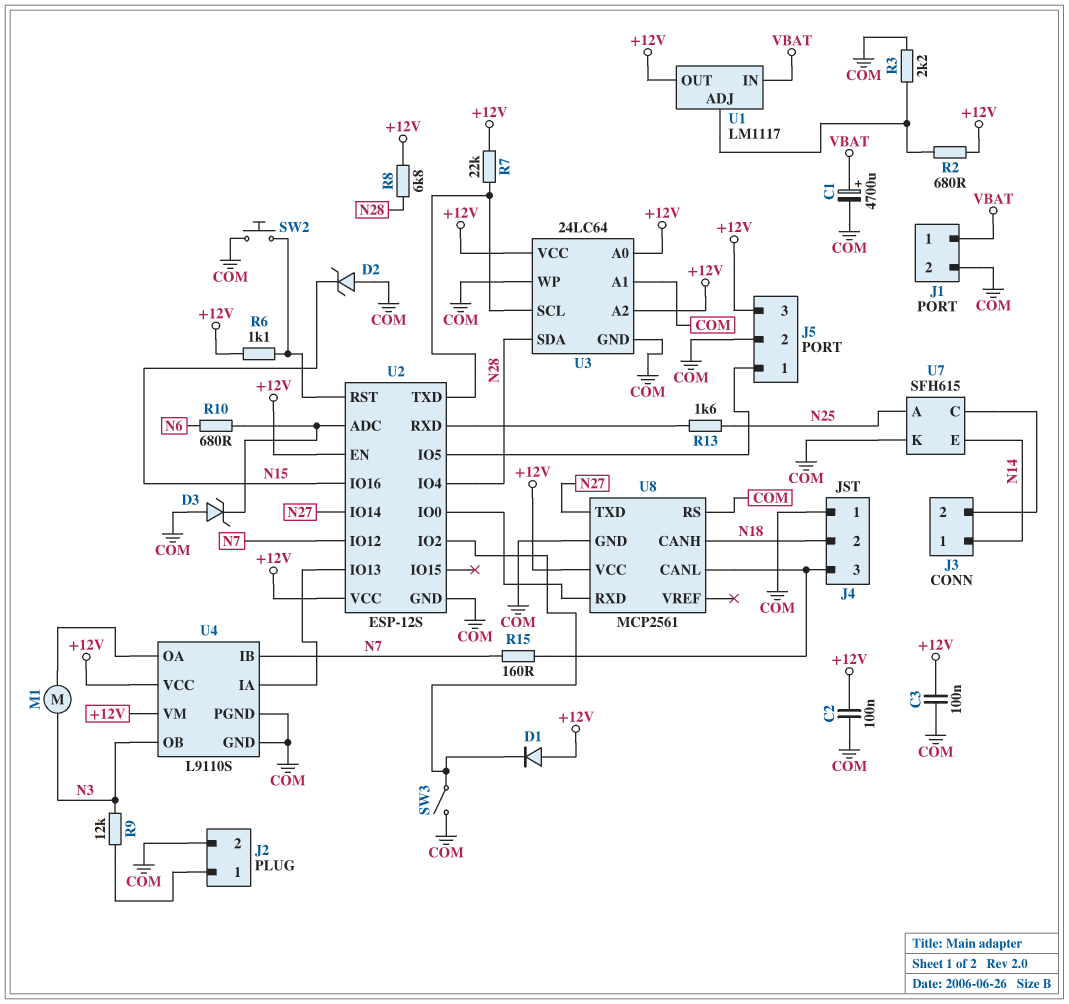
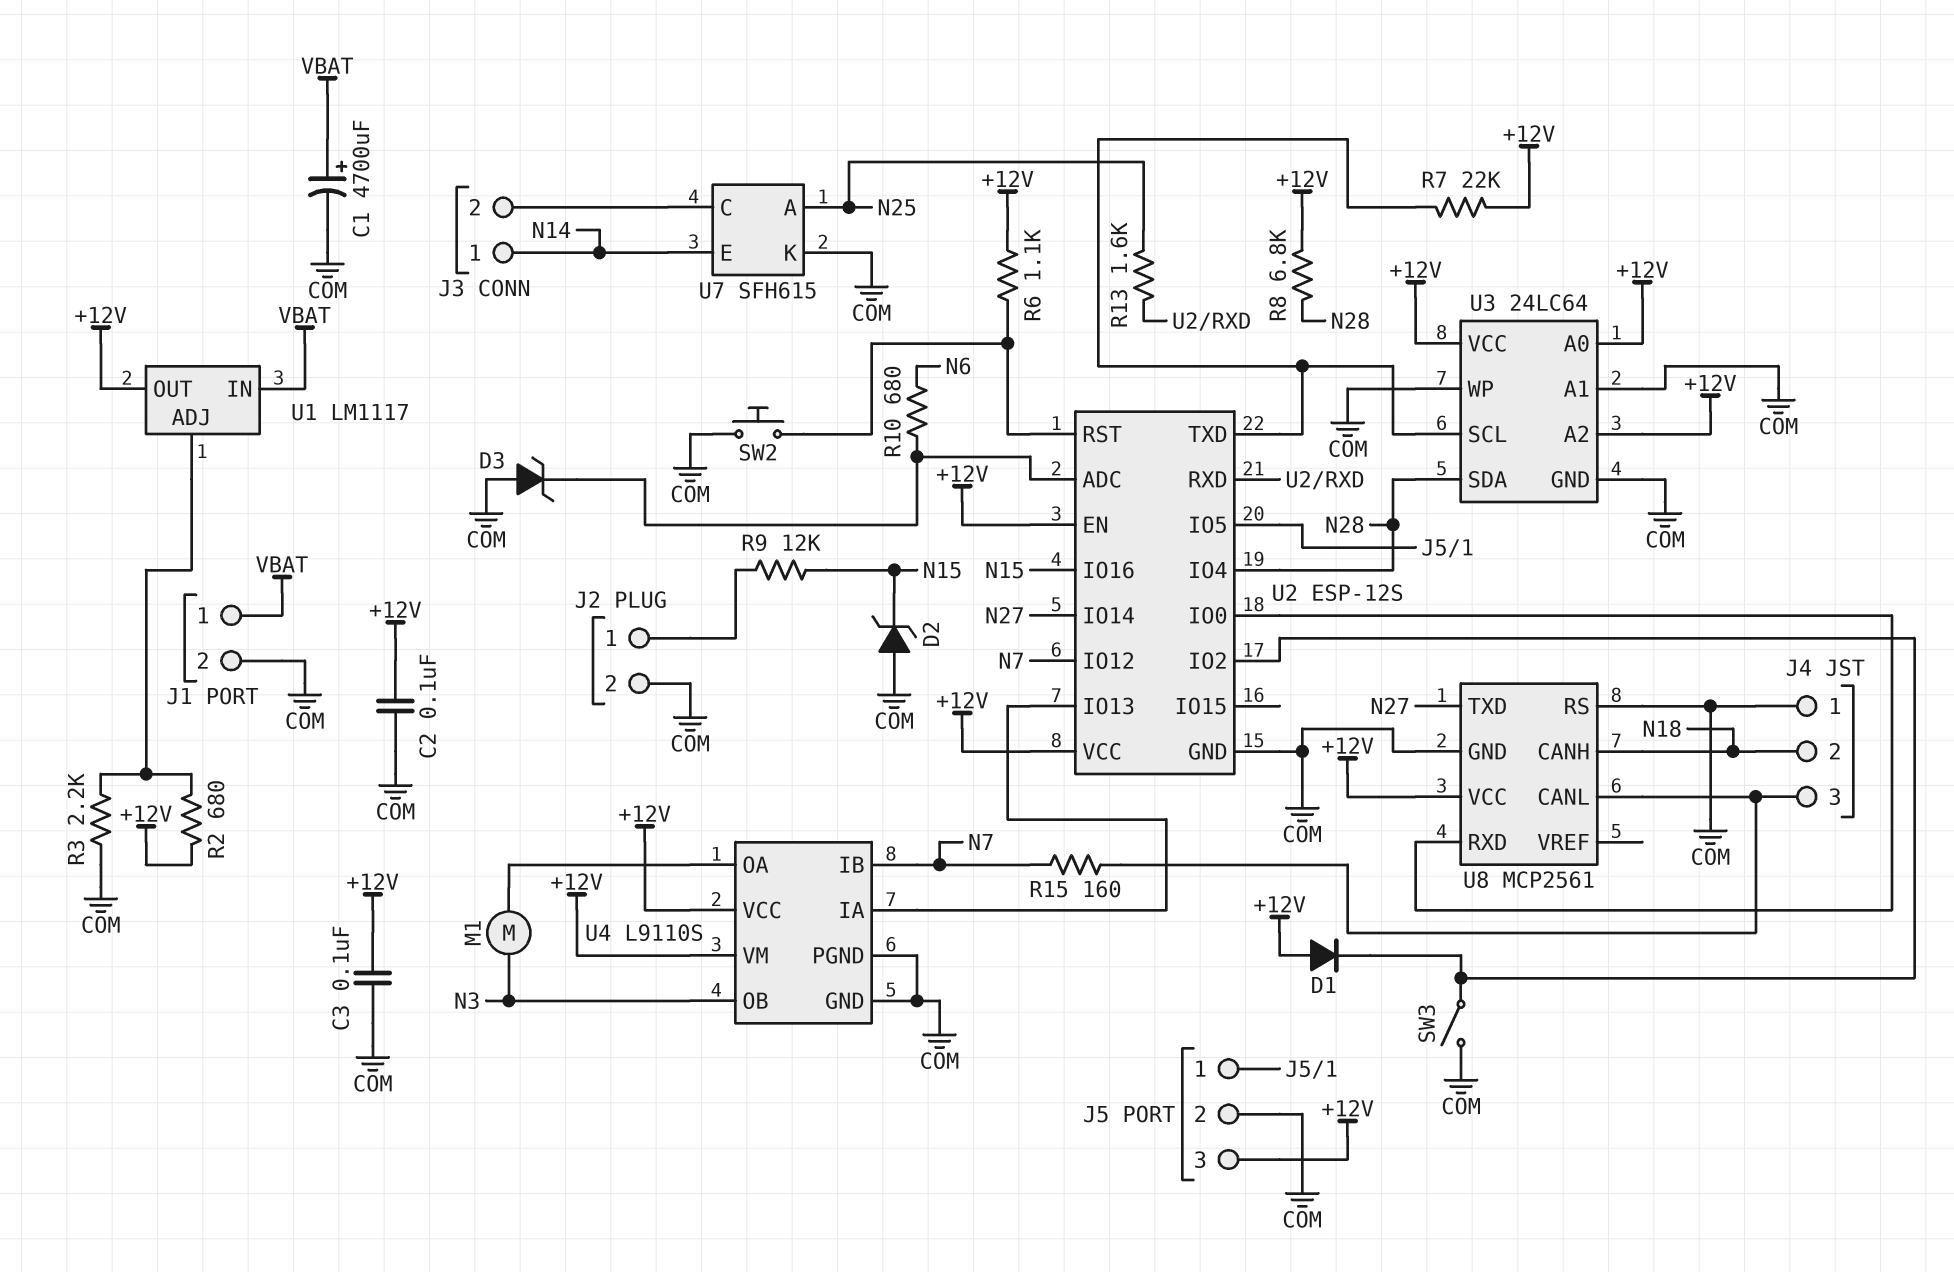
R9: 12k (J2/1, N3) -> 12k (J2/1, N15)

